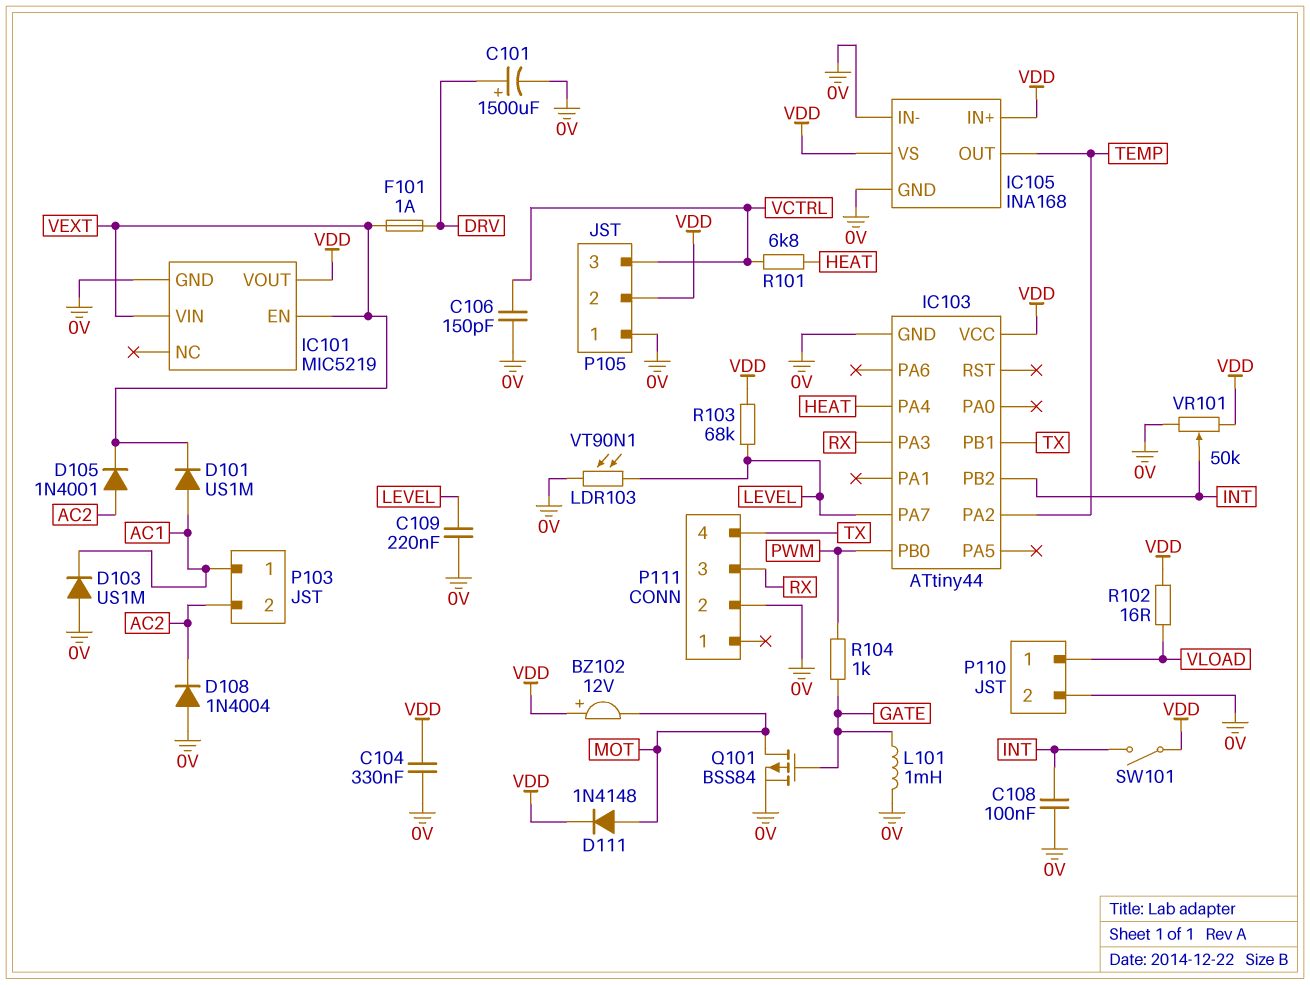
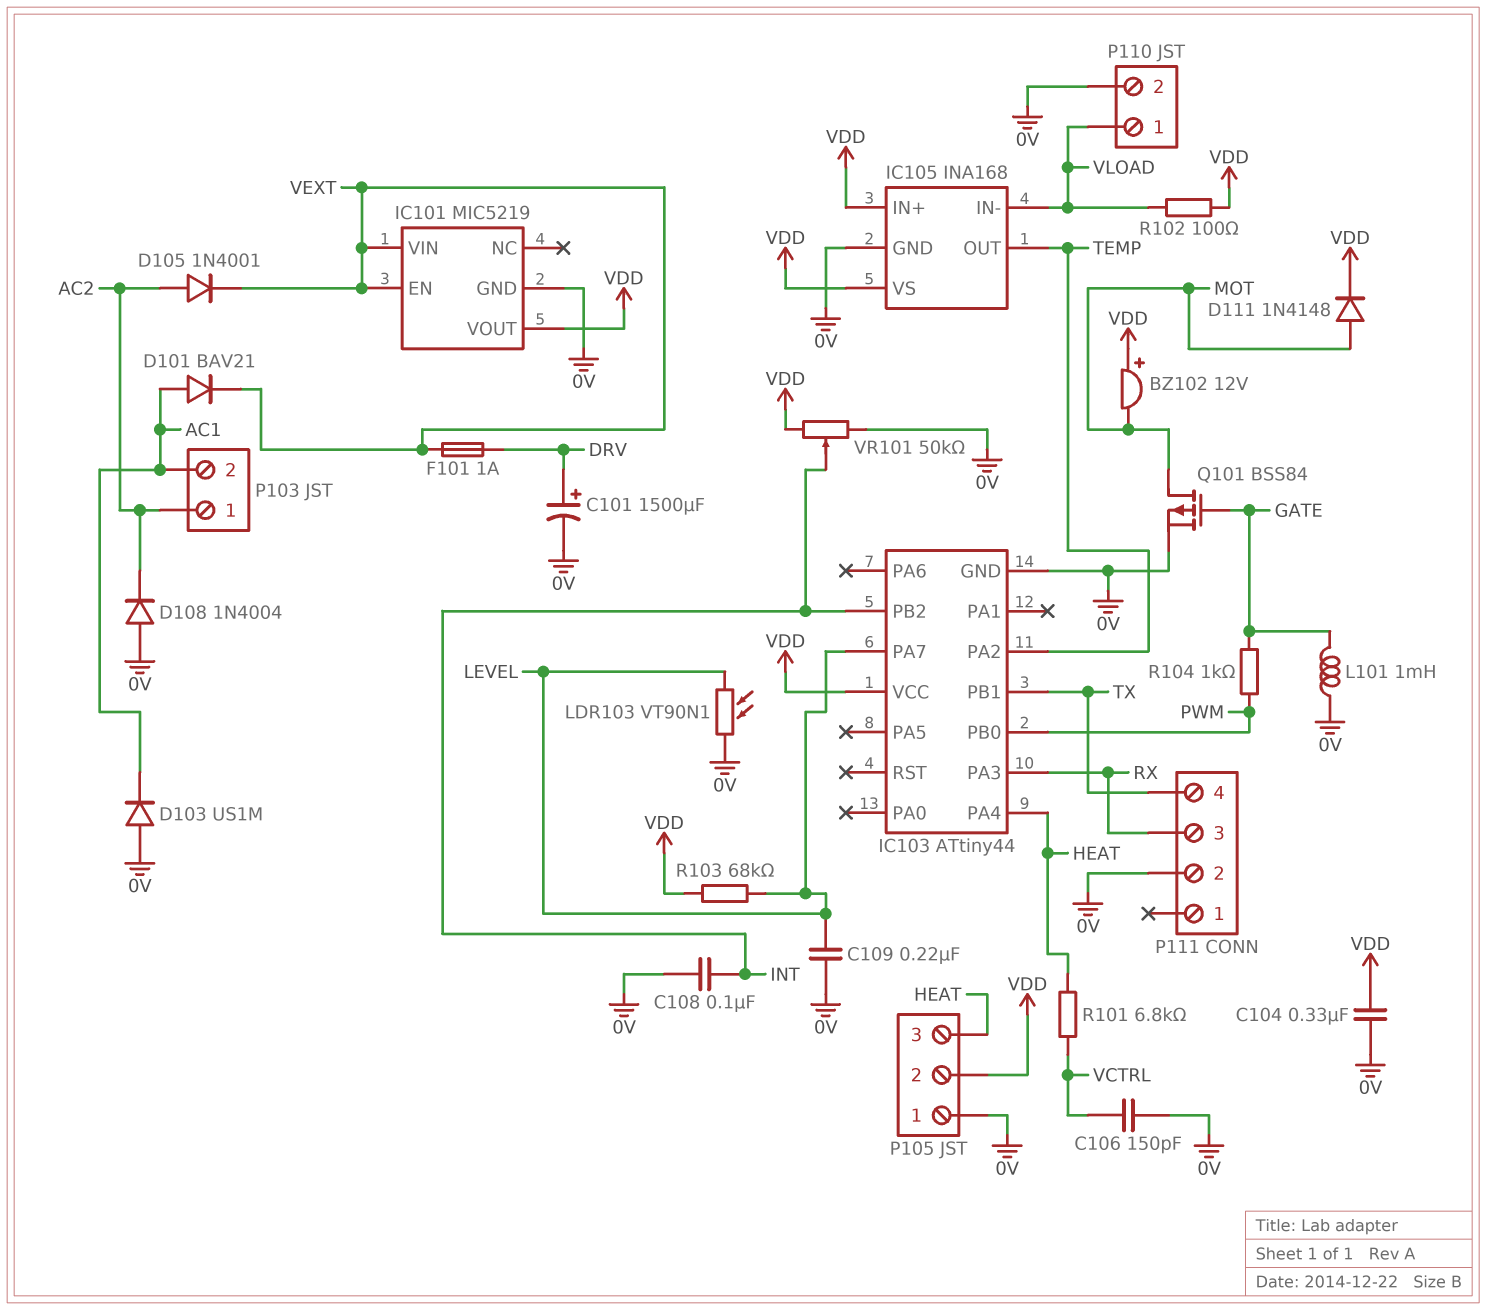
D101: diode US1M (A AC1, K VEXT) -> diode BAV21 (A AC1, K VEXT)
IC105 pin IN-: 0V -> VLOAD
P103 pin 1: AC1 -> AC2
P103 pin 2: AC2 -> AC1
P105 pin 3: VCTRL -> HEAT
R102: 16 (VDD, VLOAD) -> 100 (VDD, VLOAD)
SW101: switch (INT, VDD) -> none

